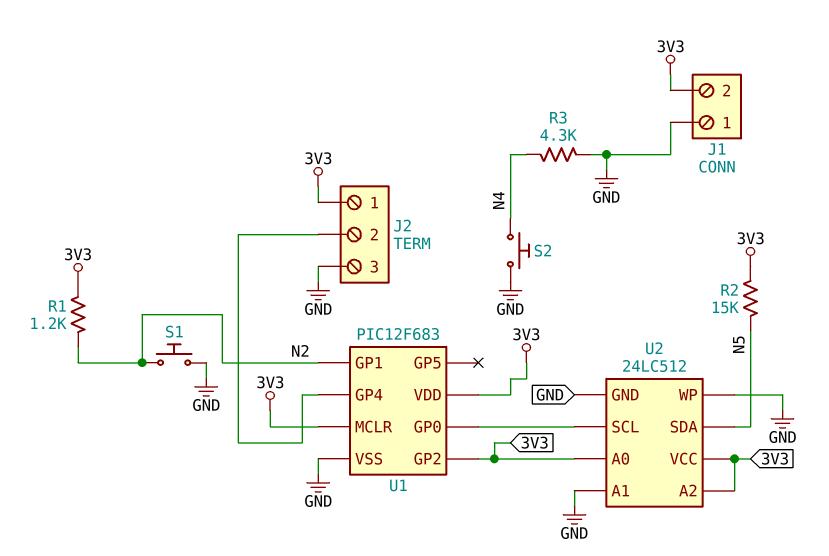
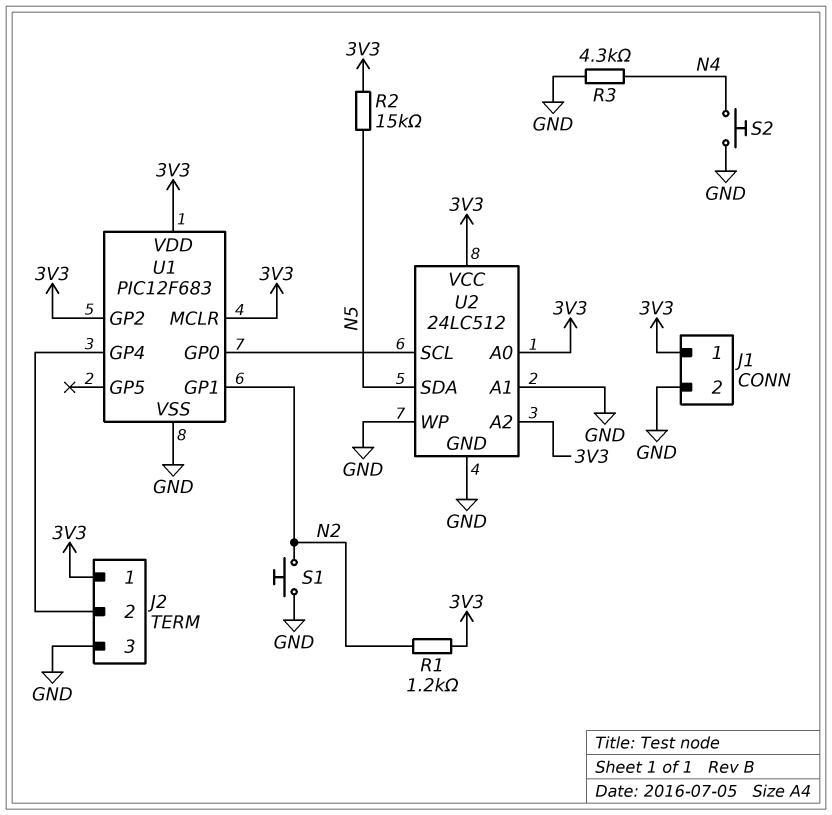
J1 pin 1: GND -> 3V3
J1 pin 2: 3V3 -> GND

